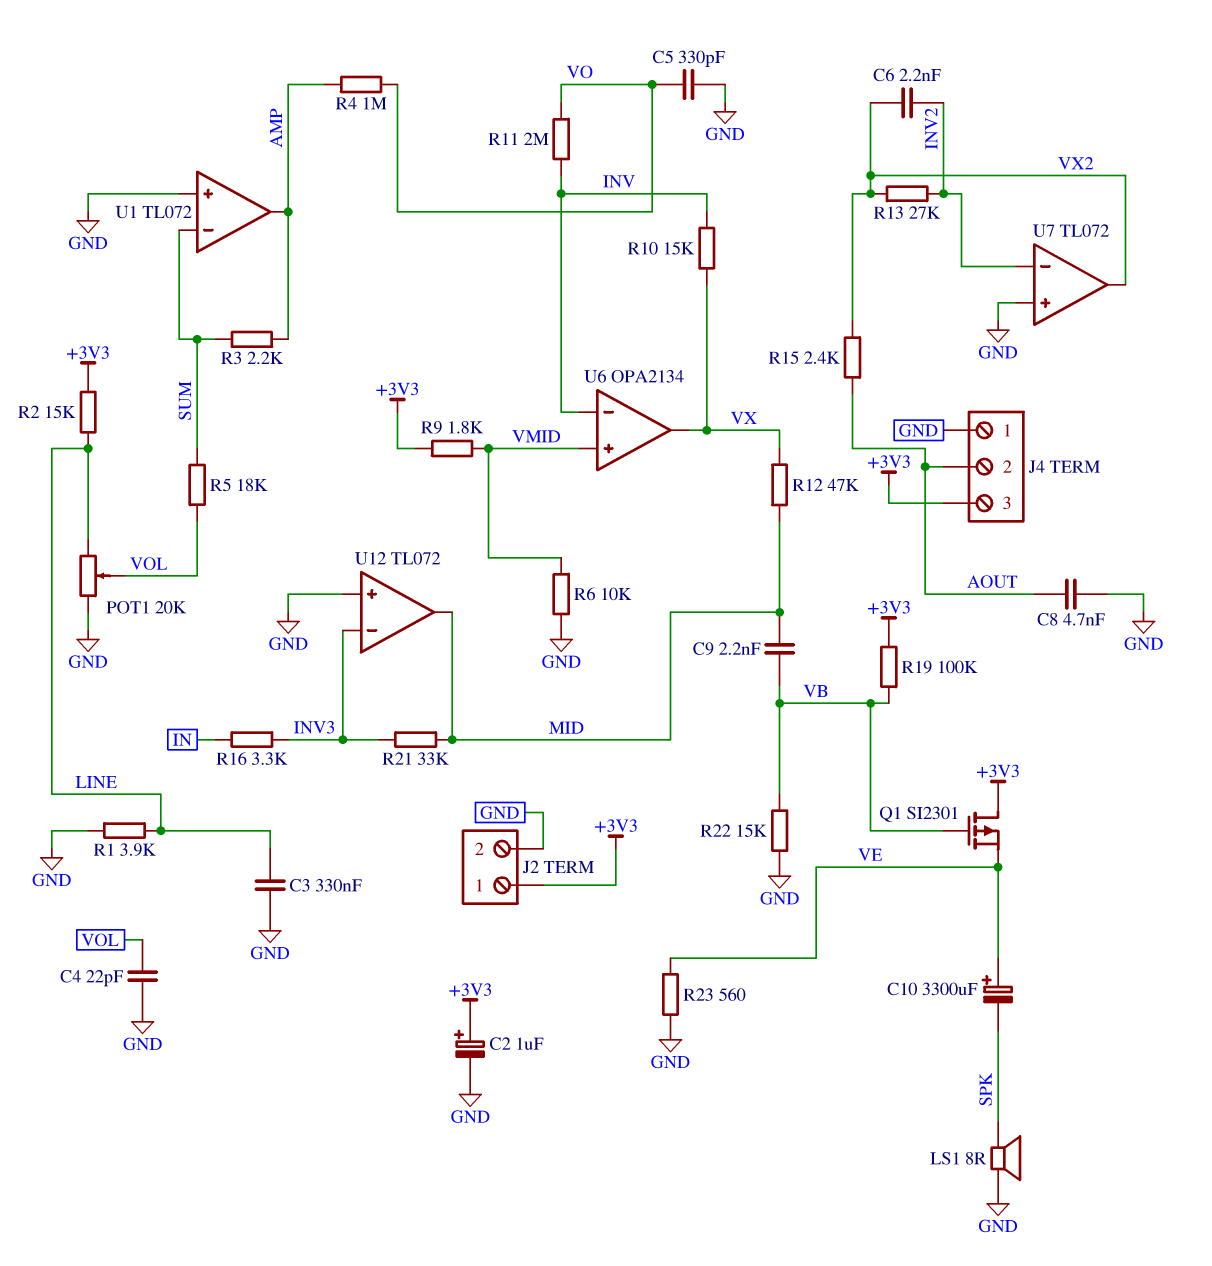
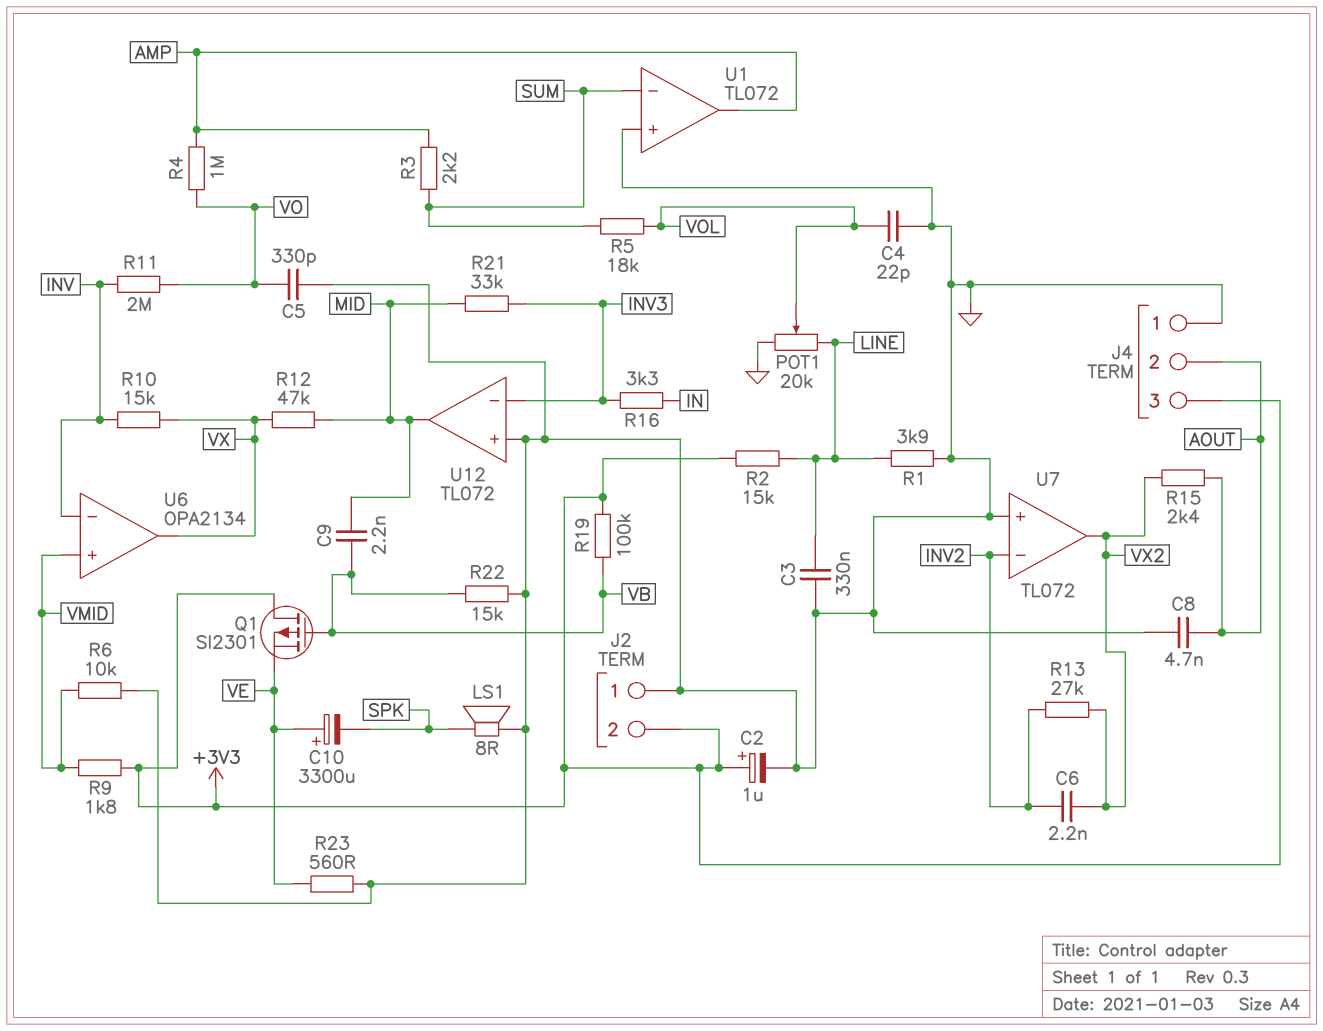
J2 pin 1: +3V3 -> GND
J2 pin 2: GND -> +3V3

